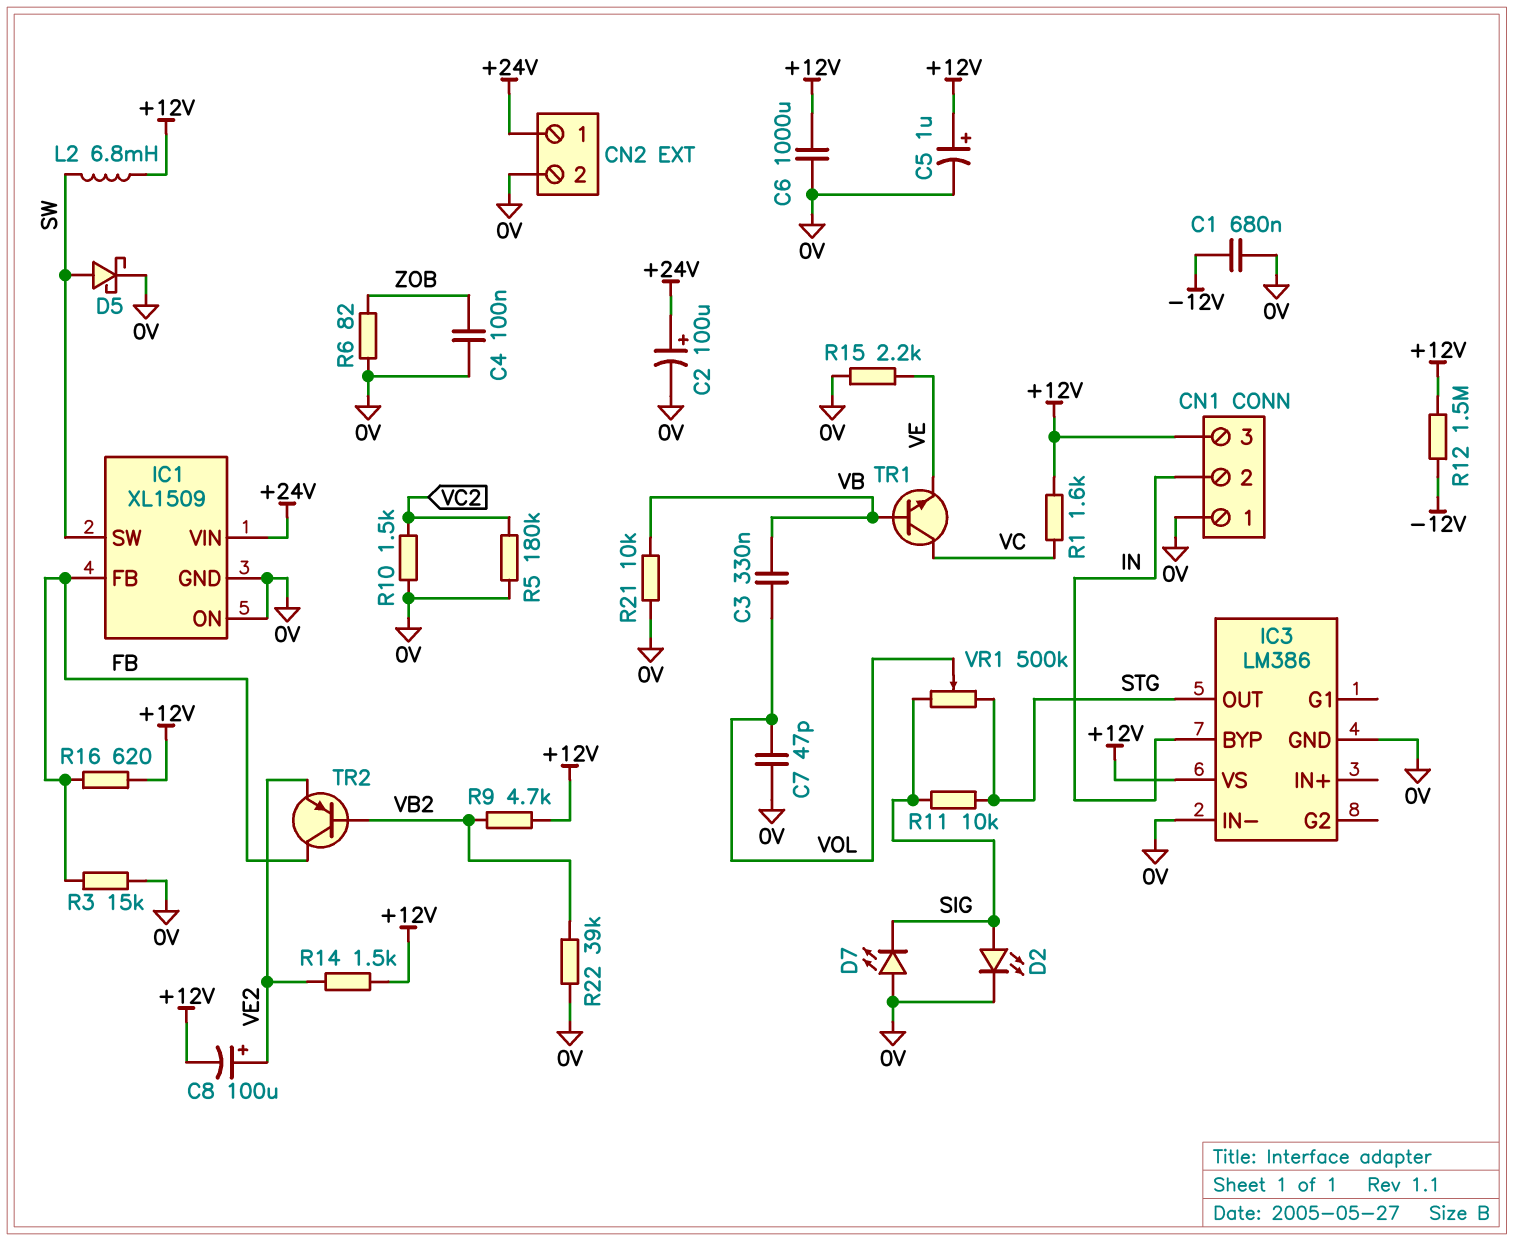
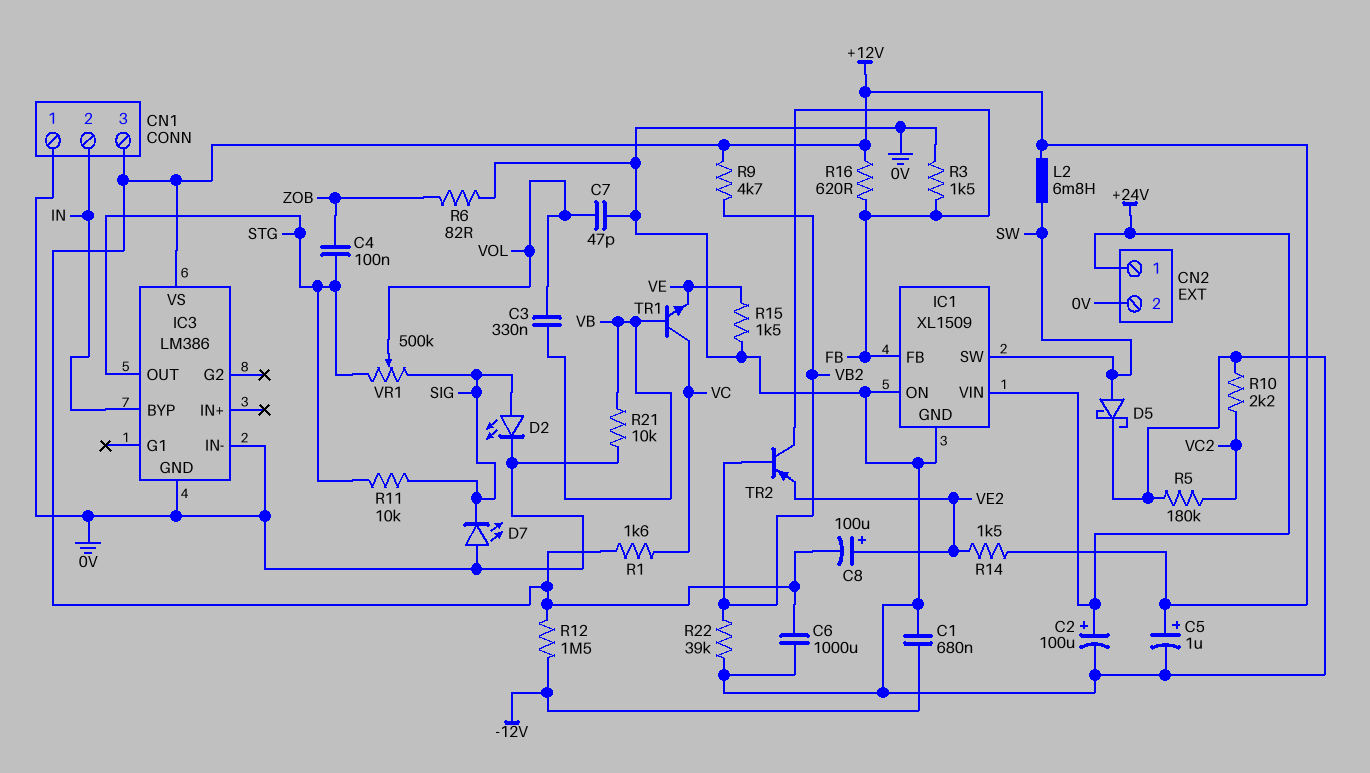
C4: 100nF (0V, ZOB) -> 100nF (STG, ZOB)
R3: 15k (0V, FB) -> 1.5k (0V, FB)
R10: 1.5k (0V, VC2) -> 2.2k (0V, VC2)
R15: 2.2k (0V, VE) -> 1.5k (0V, VE)

